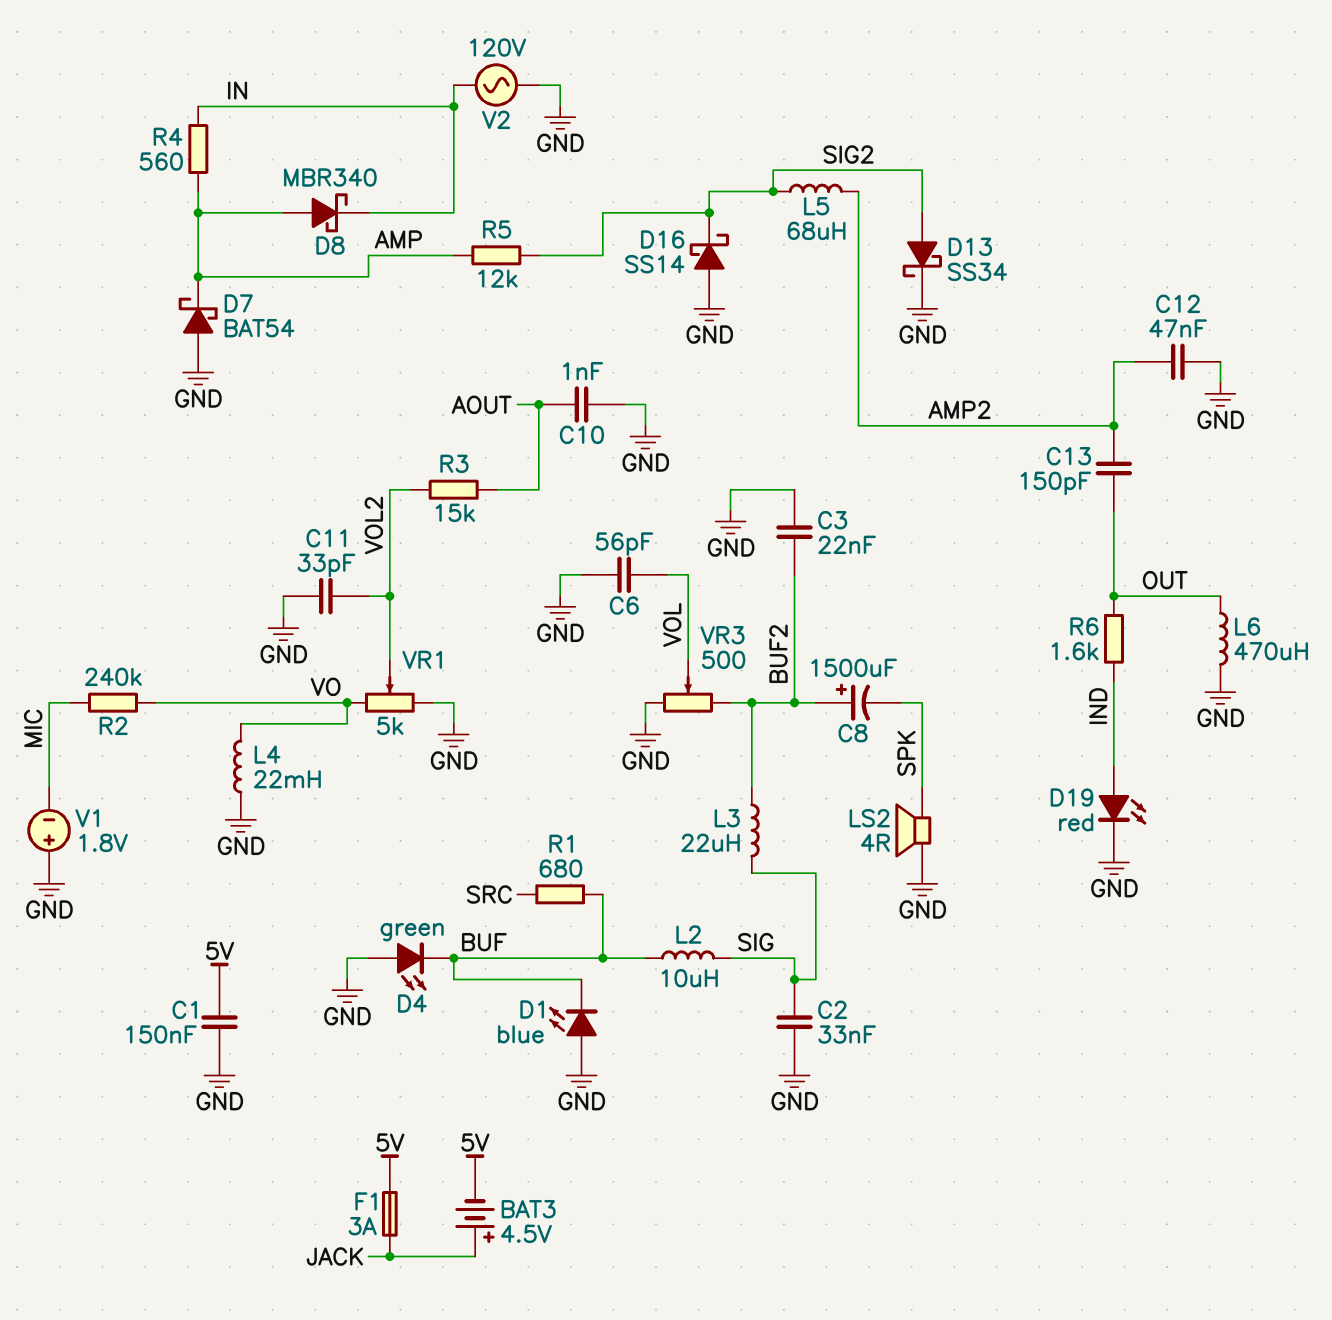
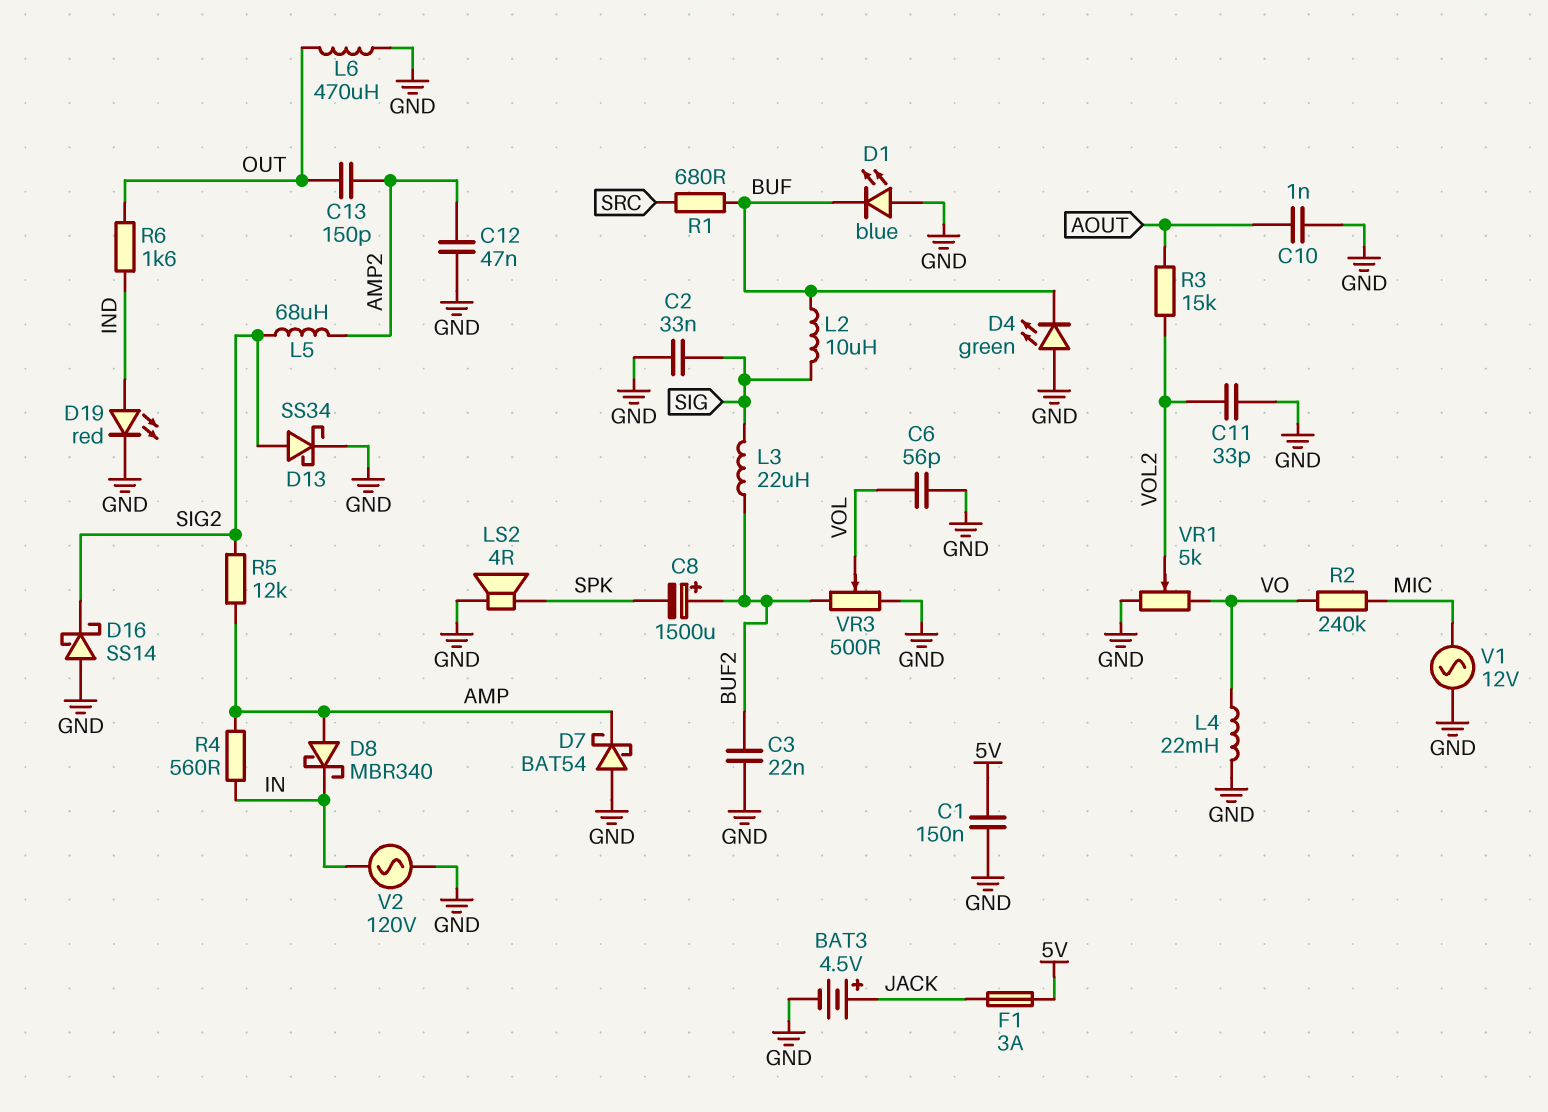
BAT3: 4.5V (plus JACK, minus 5V) -> 4.5V (plus JACK, minus GND)
V1: 1.8V (plus GND, minus MIC) -> AC 12V (GND, MIC)

